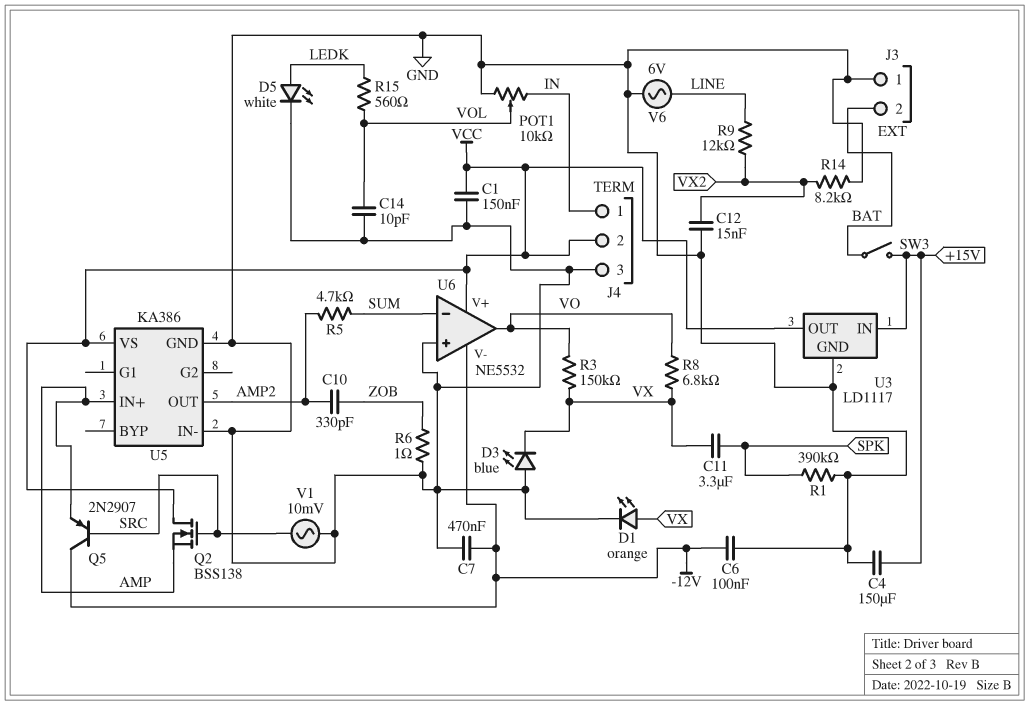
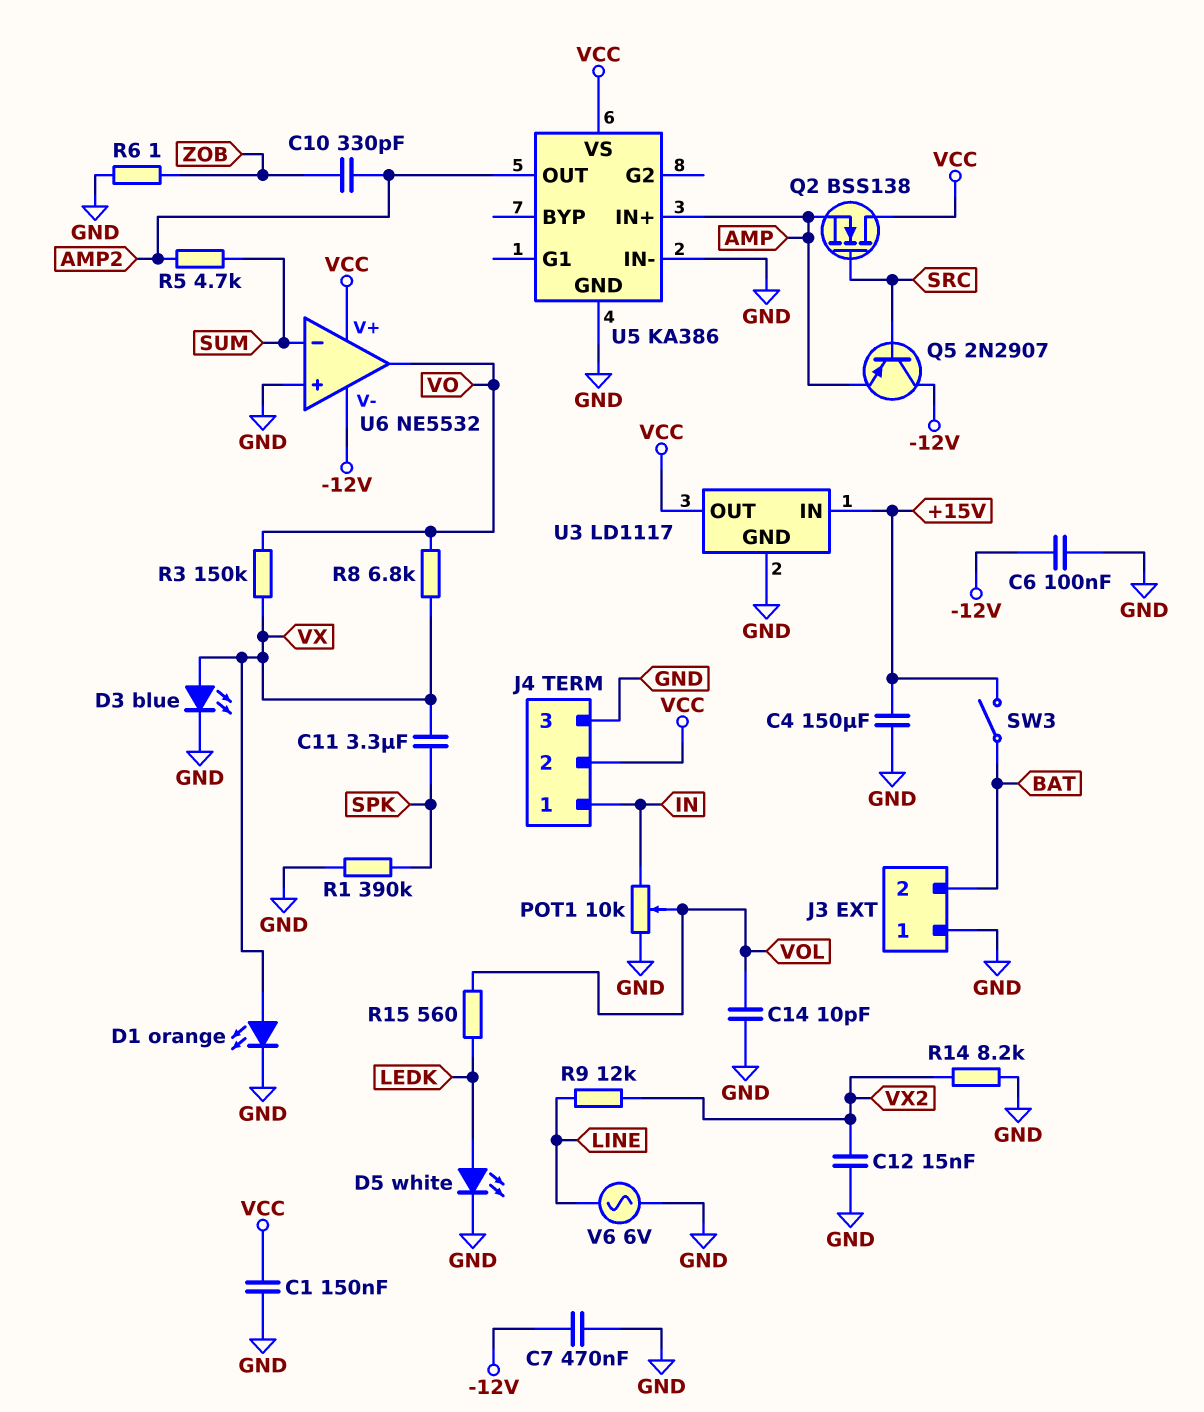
D3: LED blue (A GND, K VX) -> LED blue (A VX, K GND)
V1: AC 10mV (GND, SRC) -> none

